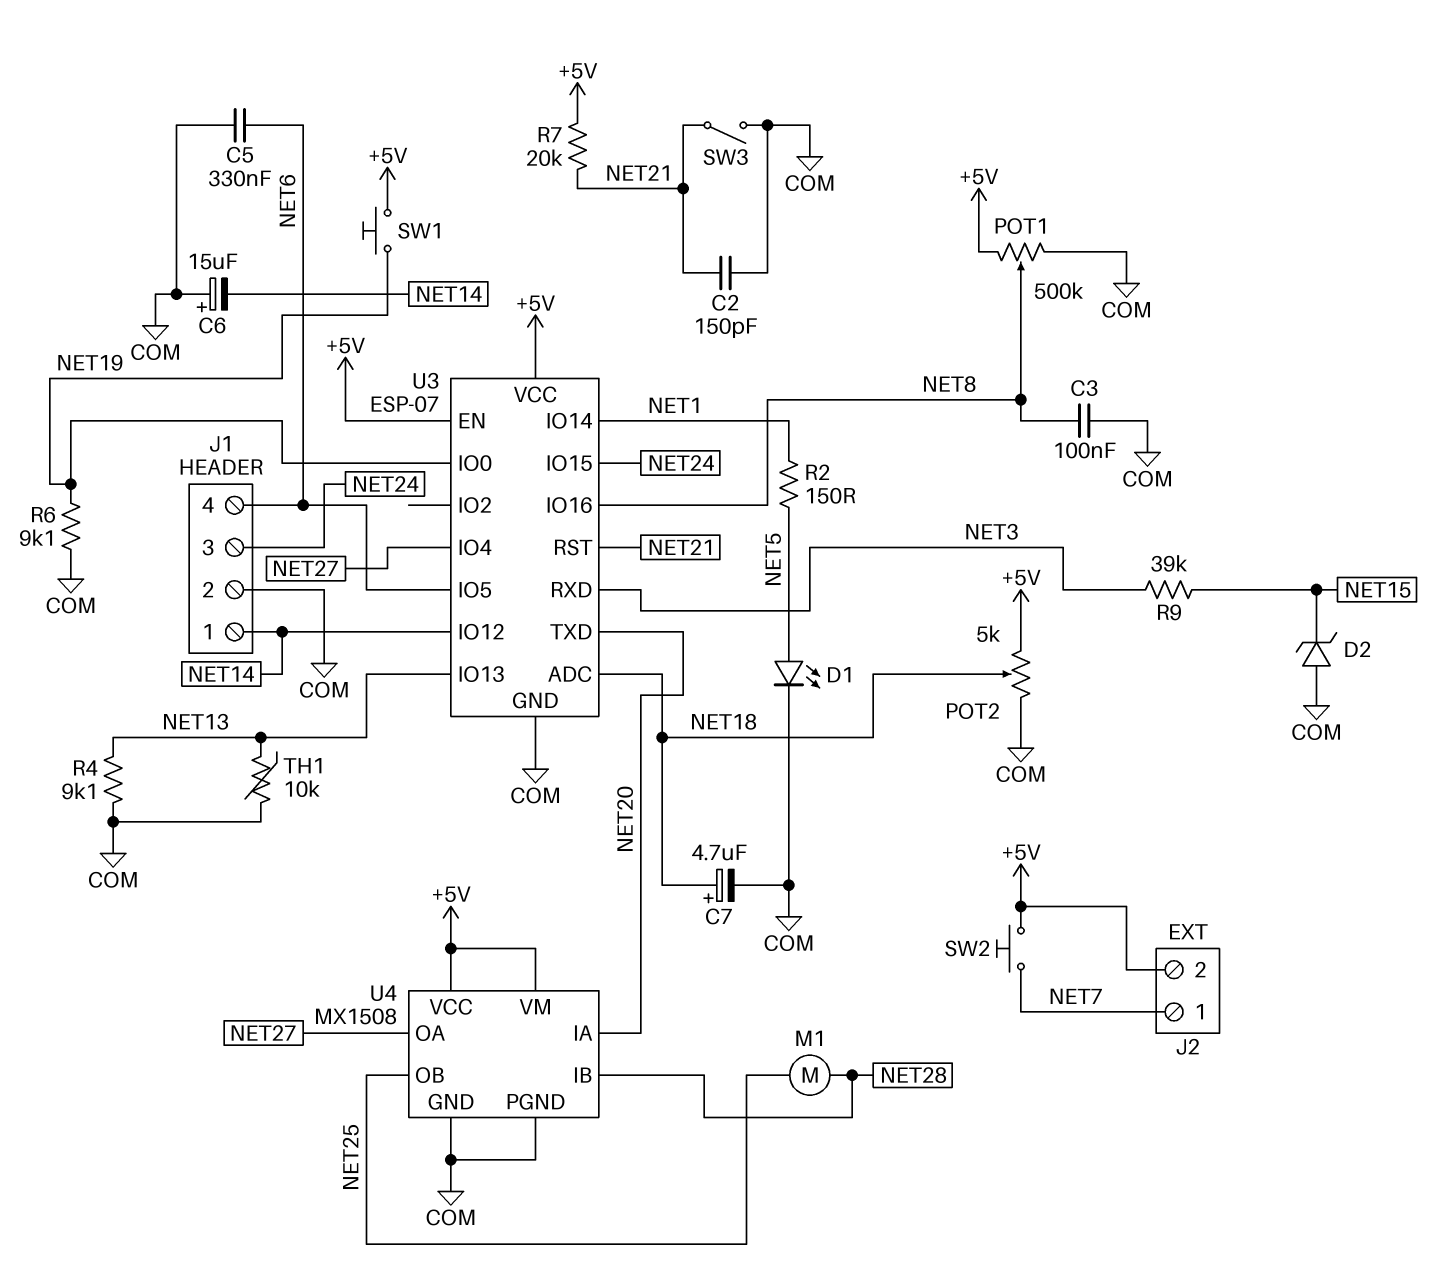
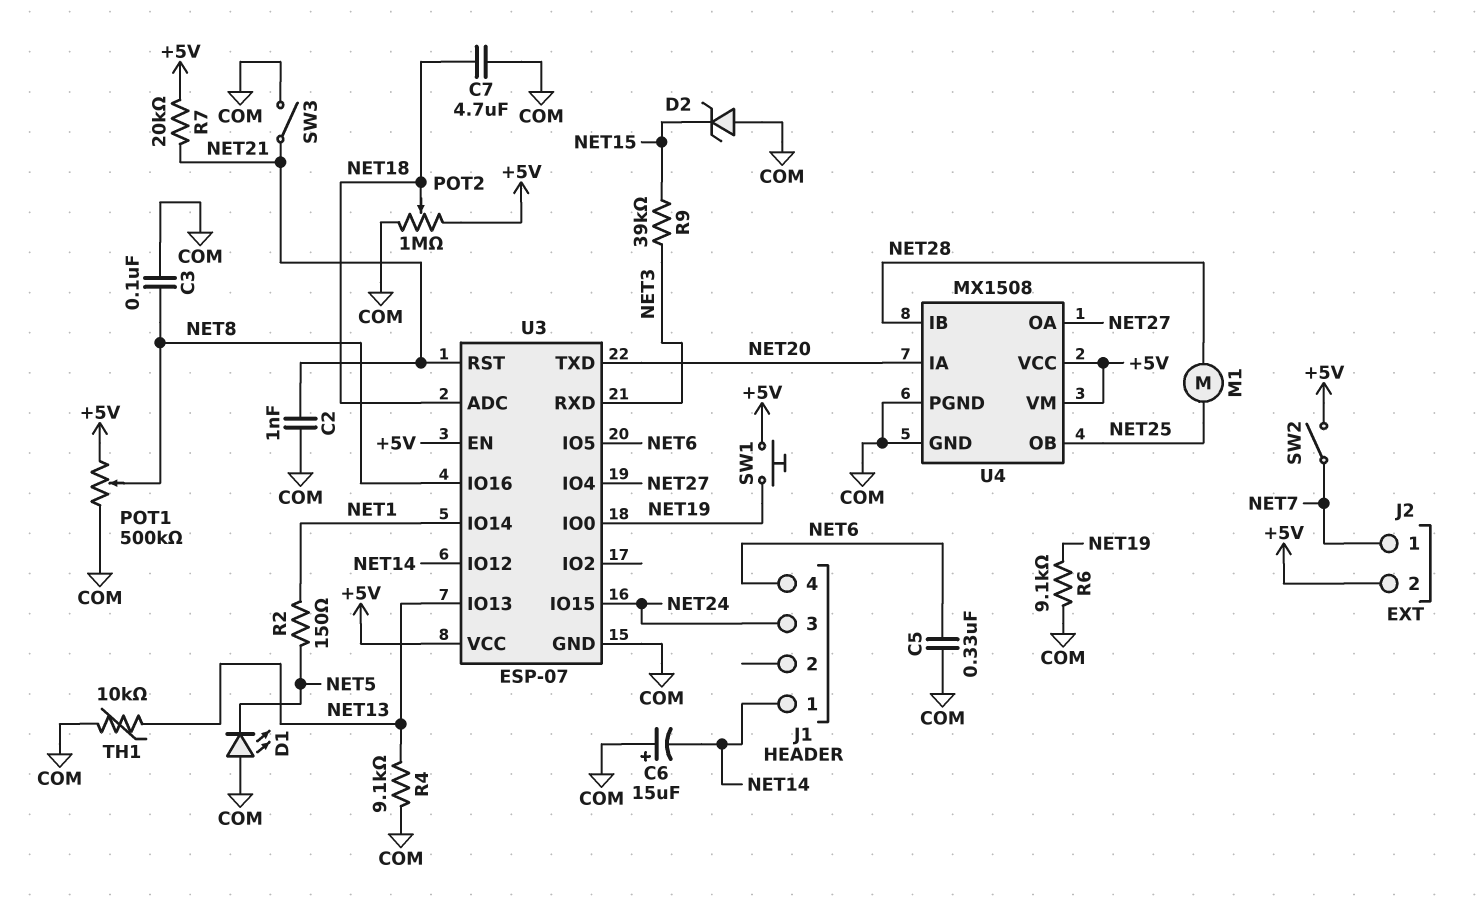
C2: 150pF (COM, NET21) -> 1nF (COM, NET21)
C7: 4.7uF (plus NET18, minus COM) -> 4.7uF (COM, NET18)
D1: LED (A NET5, K COM) -> LED (A COM, K NET5)
J1 pin 2: COM -> none
POT2: 5k (+5V, COM, wiper NET18) -> 1M (+5V, COM, wiper NET18)
SW2: button (+5V, NET7) -> switch (+5V, NET7)

